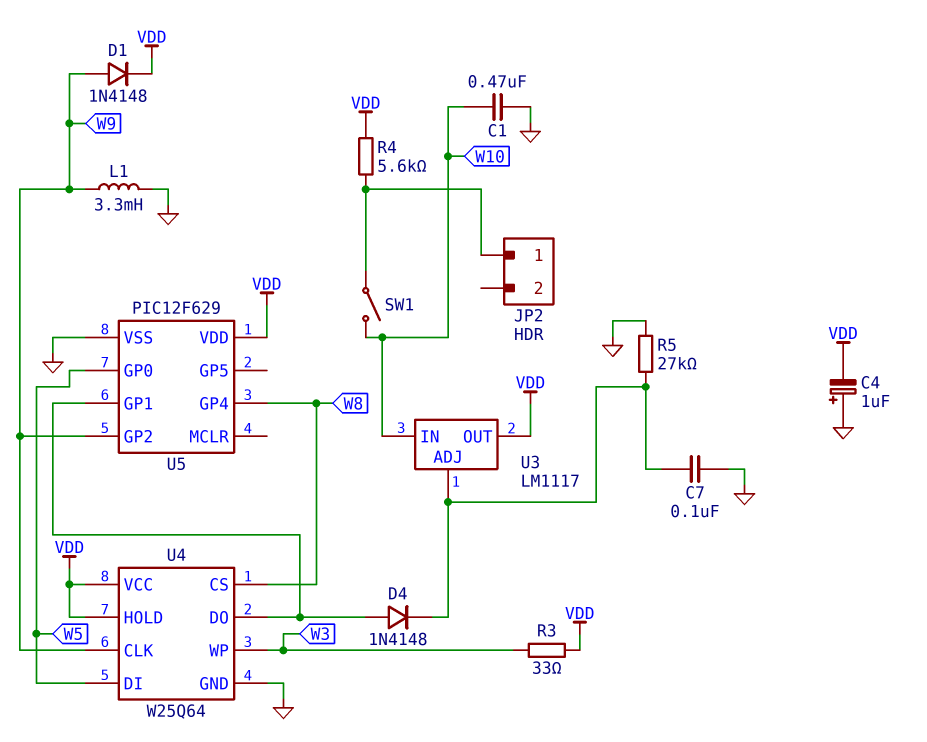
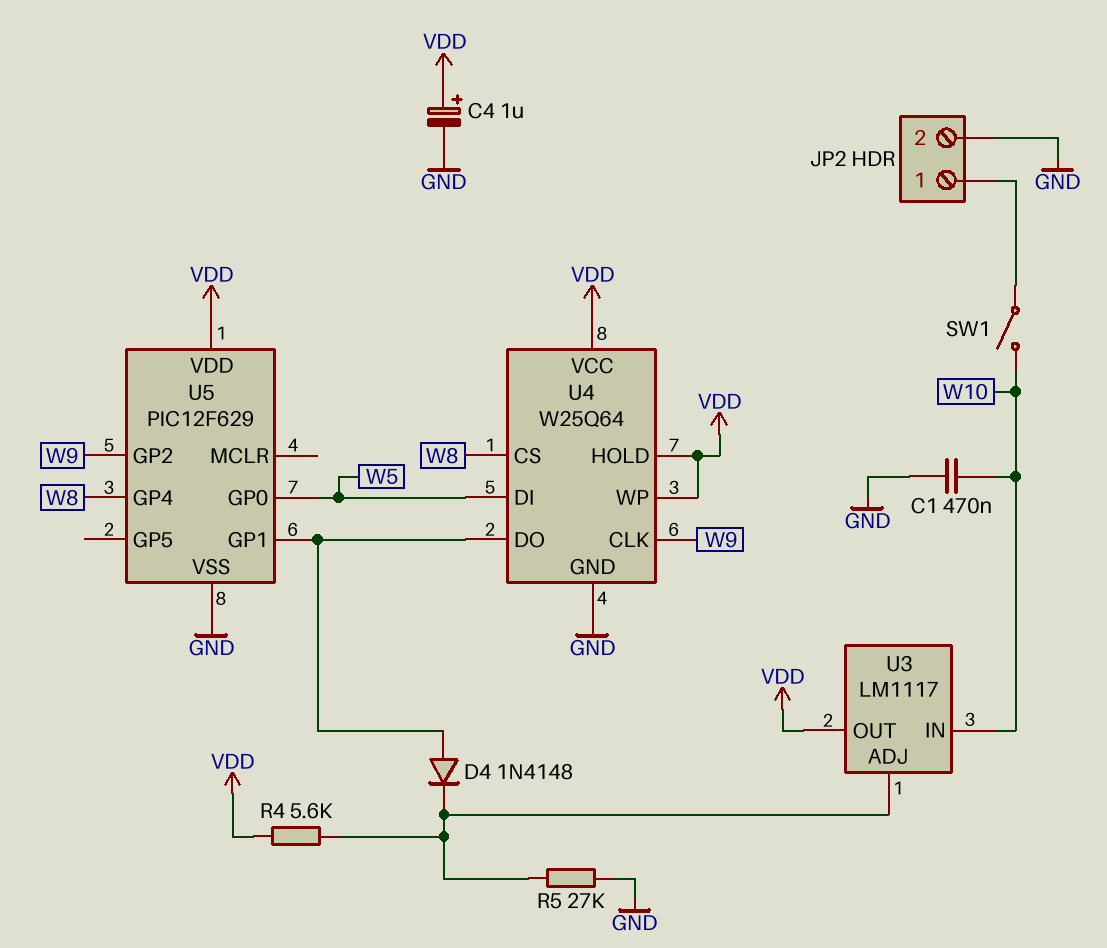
C4: 1uF (plus GND, minus VDD) -> 1uF (plus VDD, minus GND)
C7: 100nF (GND, U3/ADJ) -> none
D1: diode 1N4148 (A W9, K VDD) -> none
JP2 pin 2: none -> GND
L1: 3.3mH (GND, W9) -> none
R3: 33 (VDD, W3) -> none
R4: 5.6k (JP2/1, VDD) -> 5.6k (U3/ADJ, VDD)
U4 pin WP: W3 -> VDD

